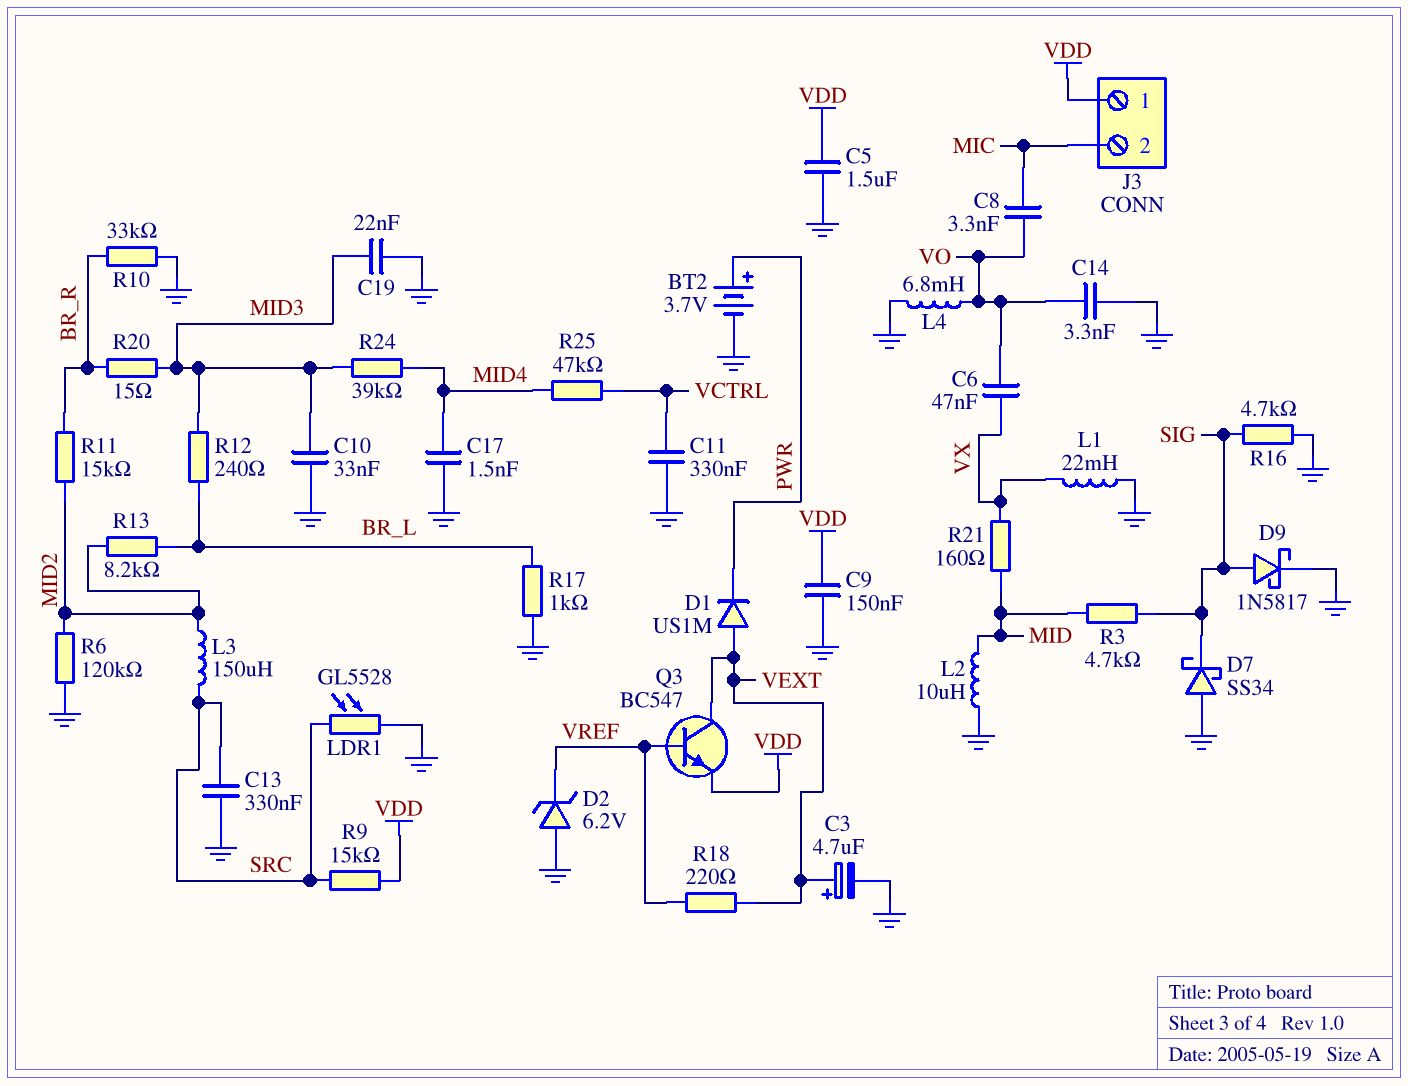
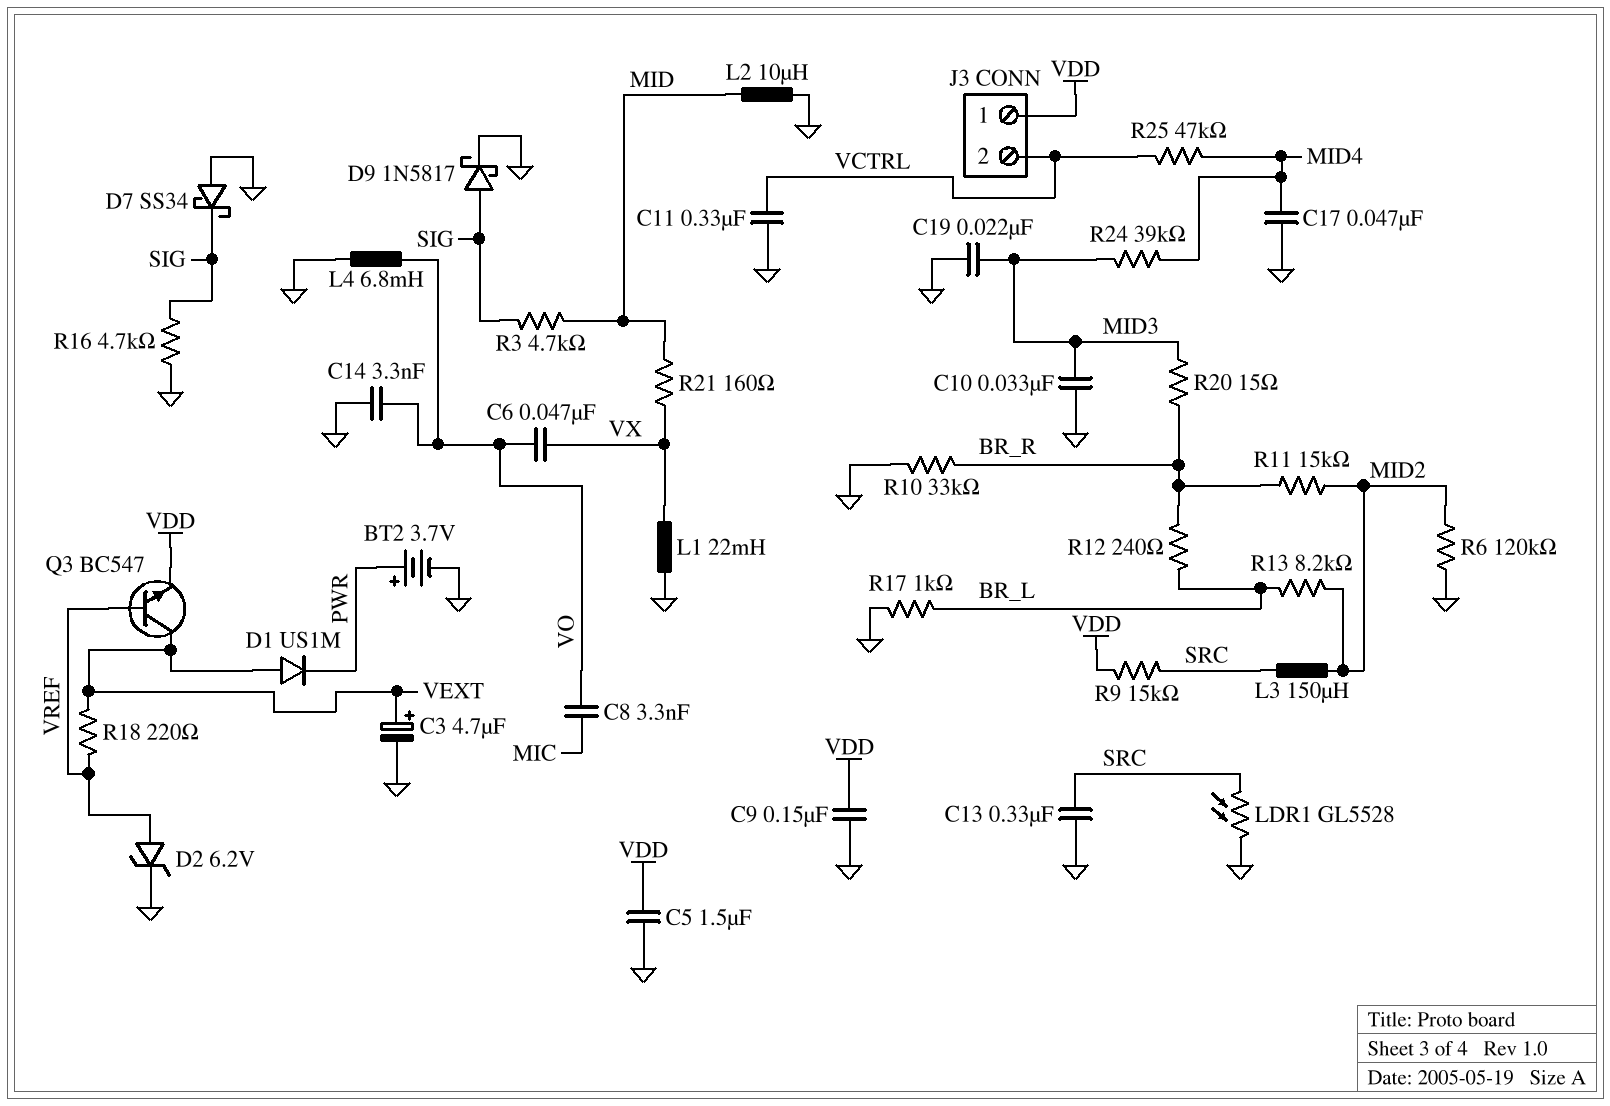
C17: 1.5nF (GND, MID4) -> 47nF (GND, MID4)
D2: zener 6.2V (A GND, K VREF) -> zener 6.2V (A VREF, K GND)
J3 pin 2: MIC -> VCTRL
R12: 240 (BR_L, MID3) -> 240 (BR_L, BR_R)

